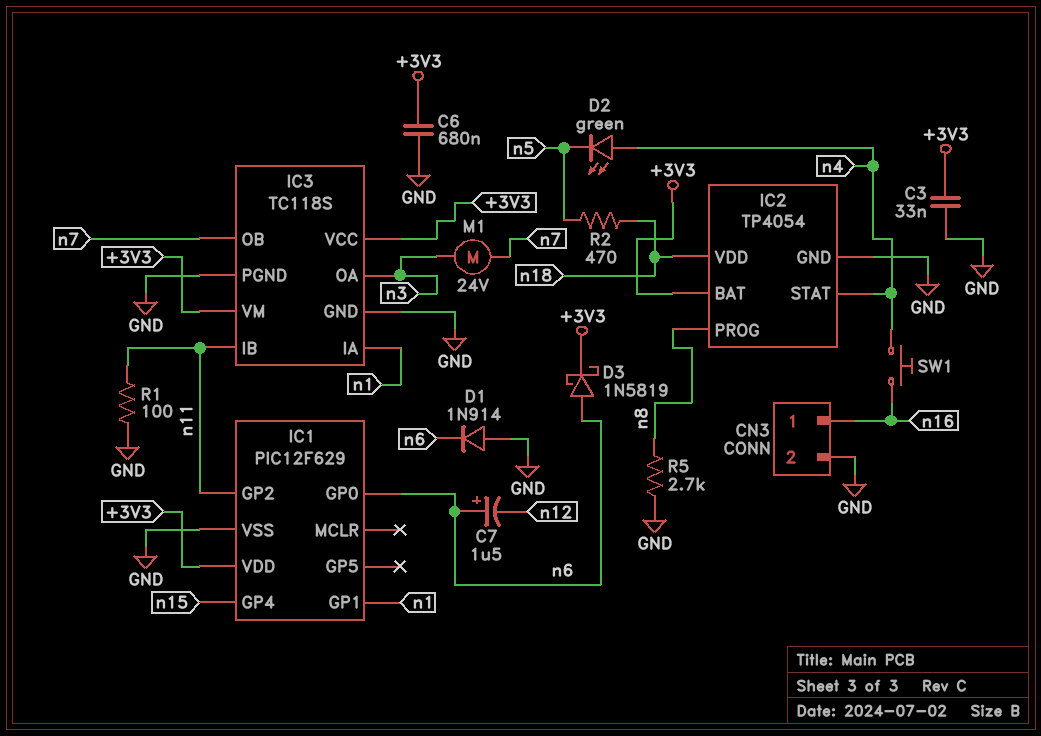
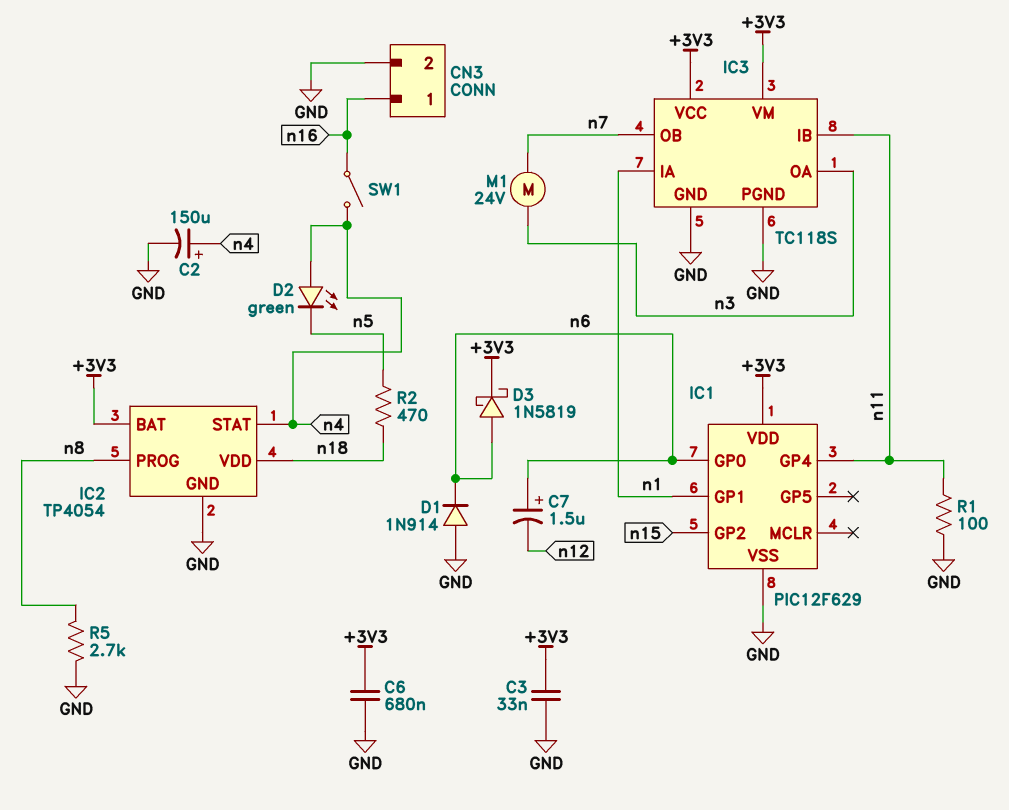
C2: none -> 150uF (plus n4, minus GND)
IC1 pin GP2: n11 -> n15
IC1 pin GP4: n15 -> n11
SW1: button (n4, n16) -> switch (n4, n16)

